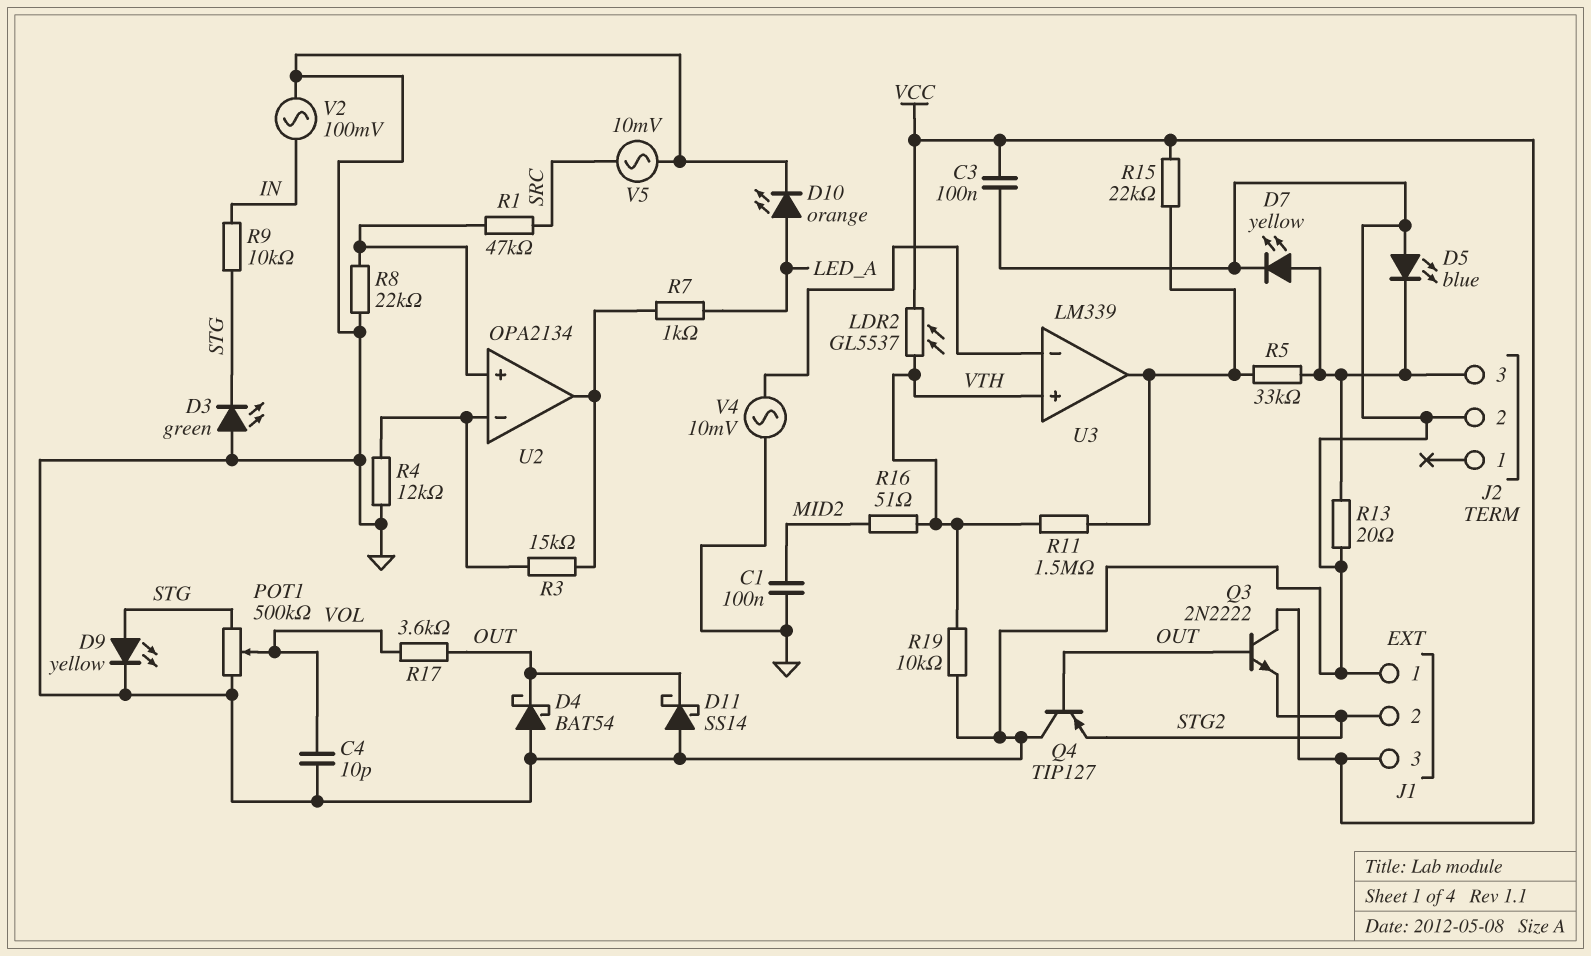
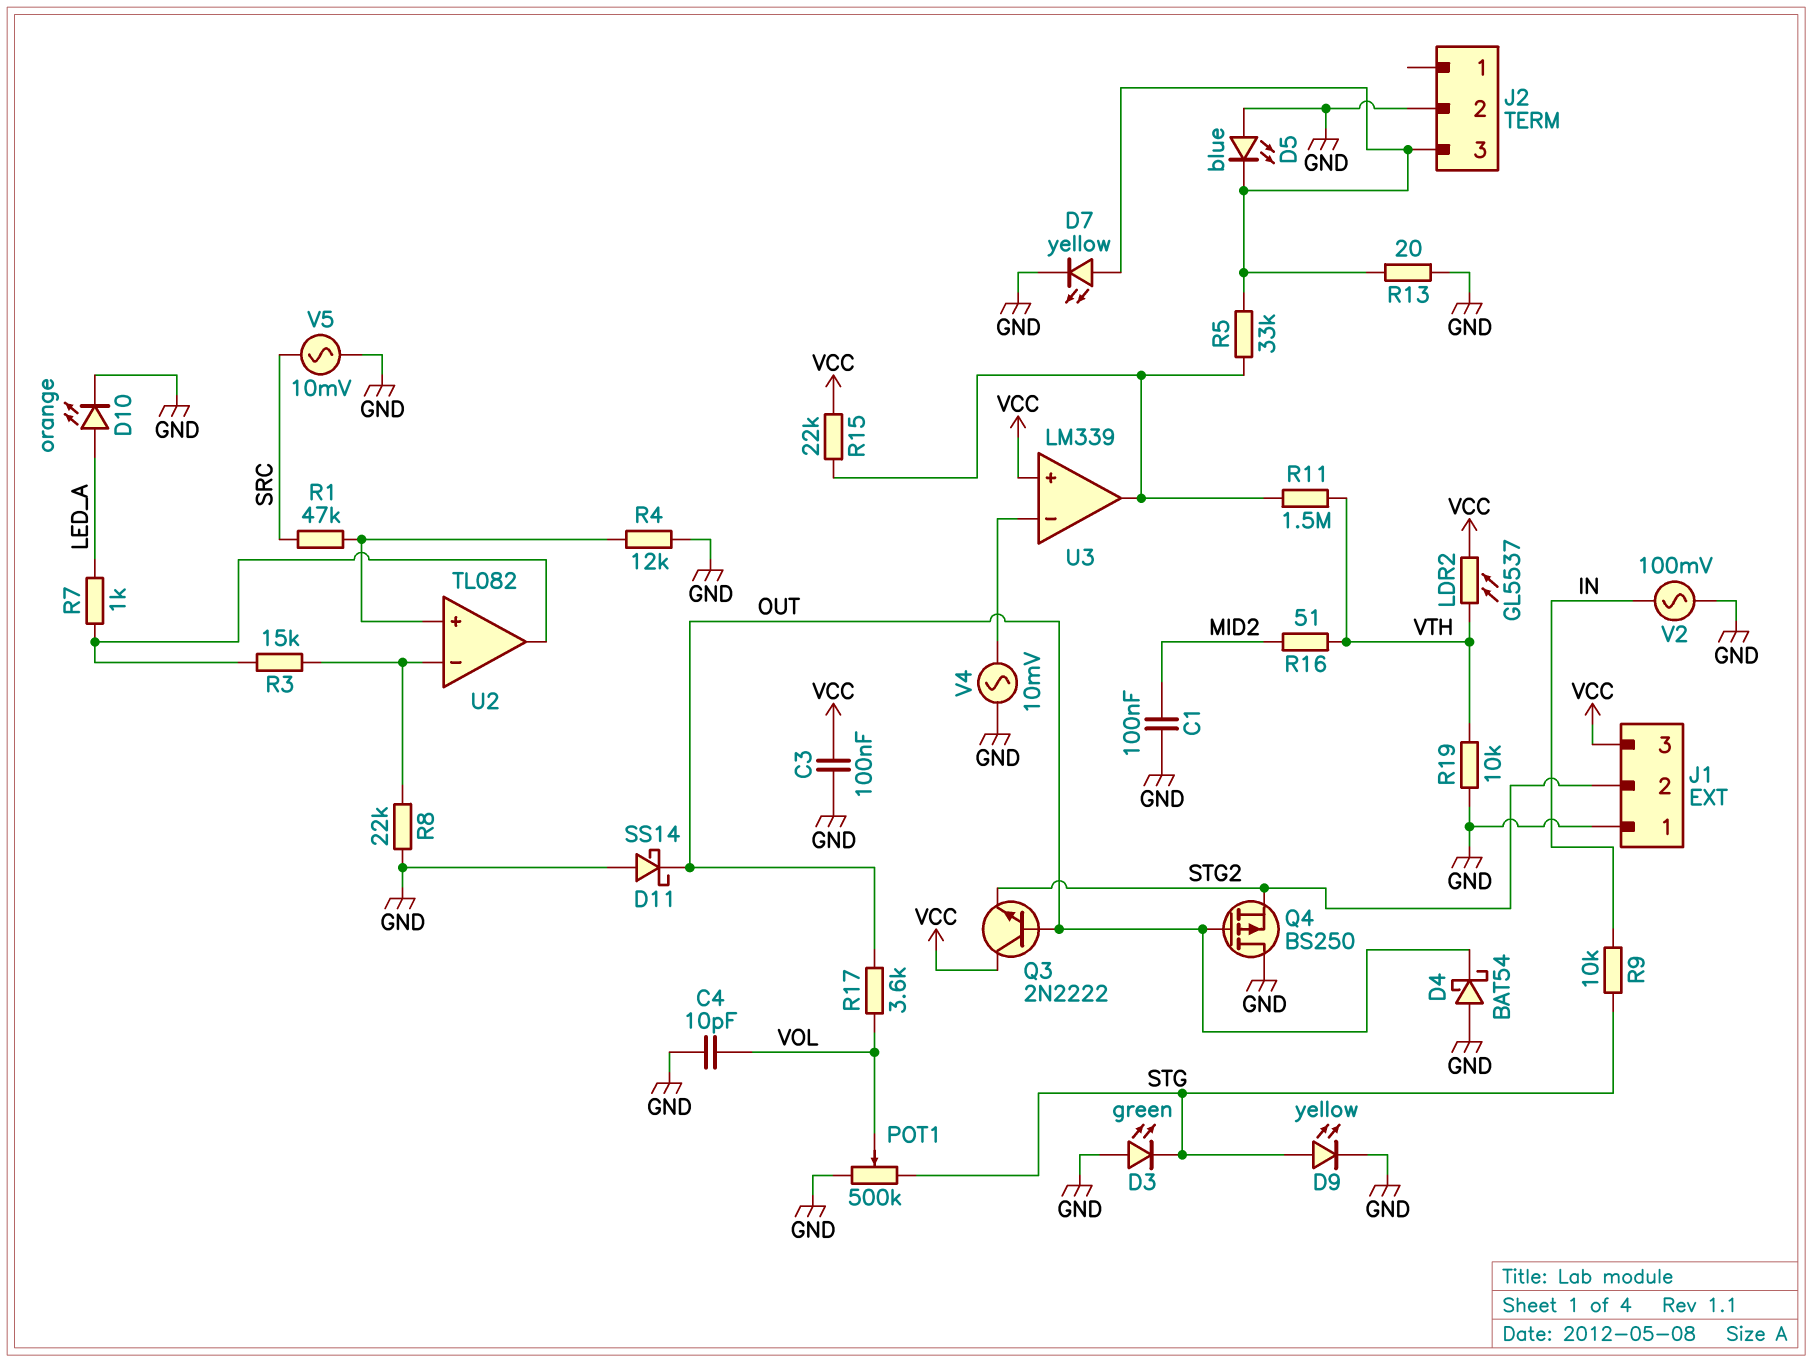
Q4: PNP TIP127 (B OUT, C GND, E STG2) -> PMOS BS250 (G OUT, D GND, S STG2)
R4: 12k (GND, U2/in-) -> 12k (GND, U2/in+)
R8: 22k (GND, U2/in+) -> 22k (GND, U2/in-)
U2: OPA2134 -> TL082
U3 pin in+: VTH -> VCC

